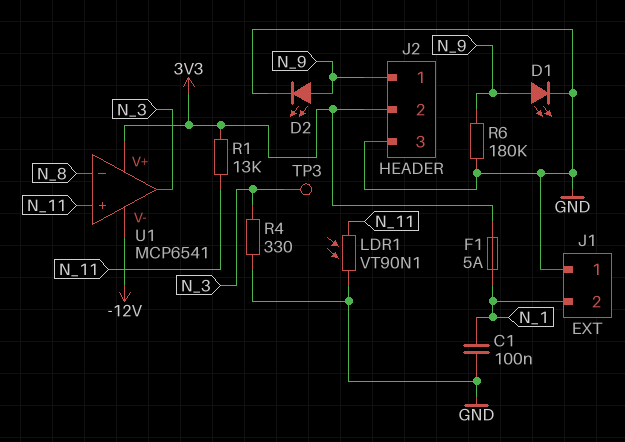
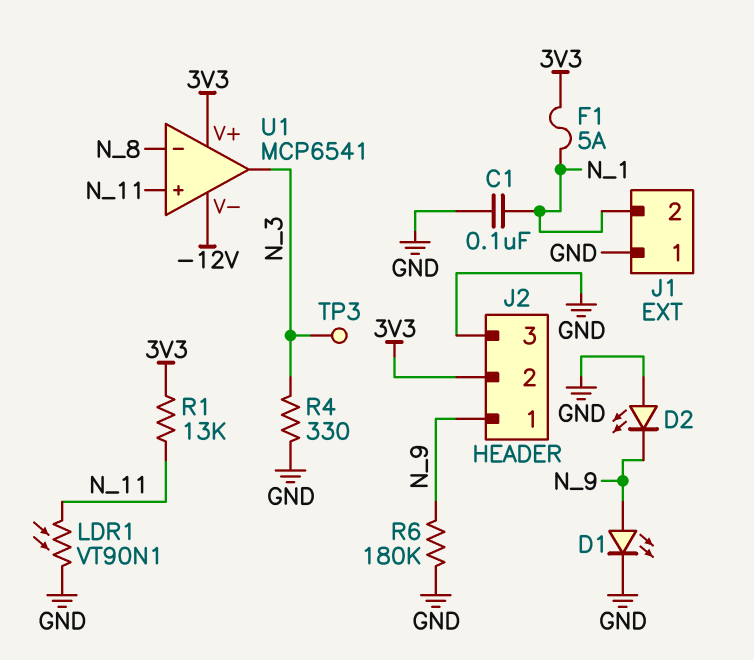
D2: LED (A N_9, K GND) -> LED (A GND, K N_9)

